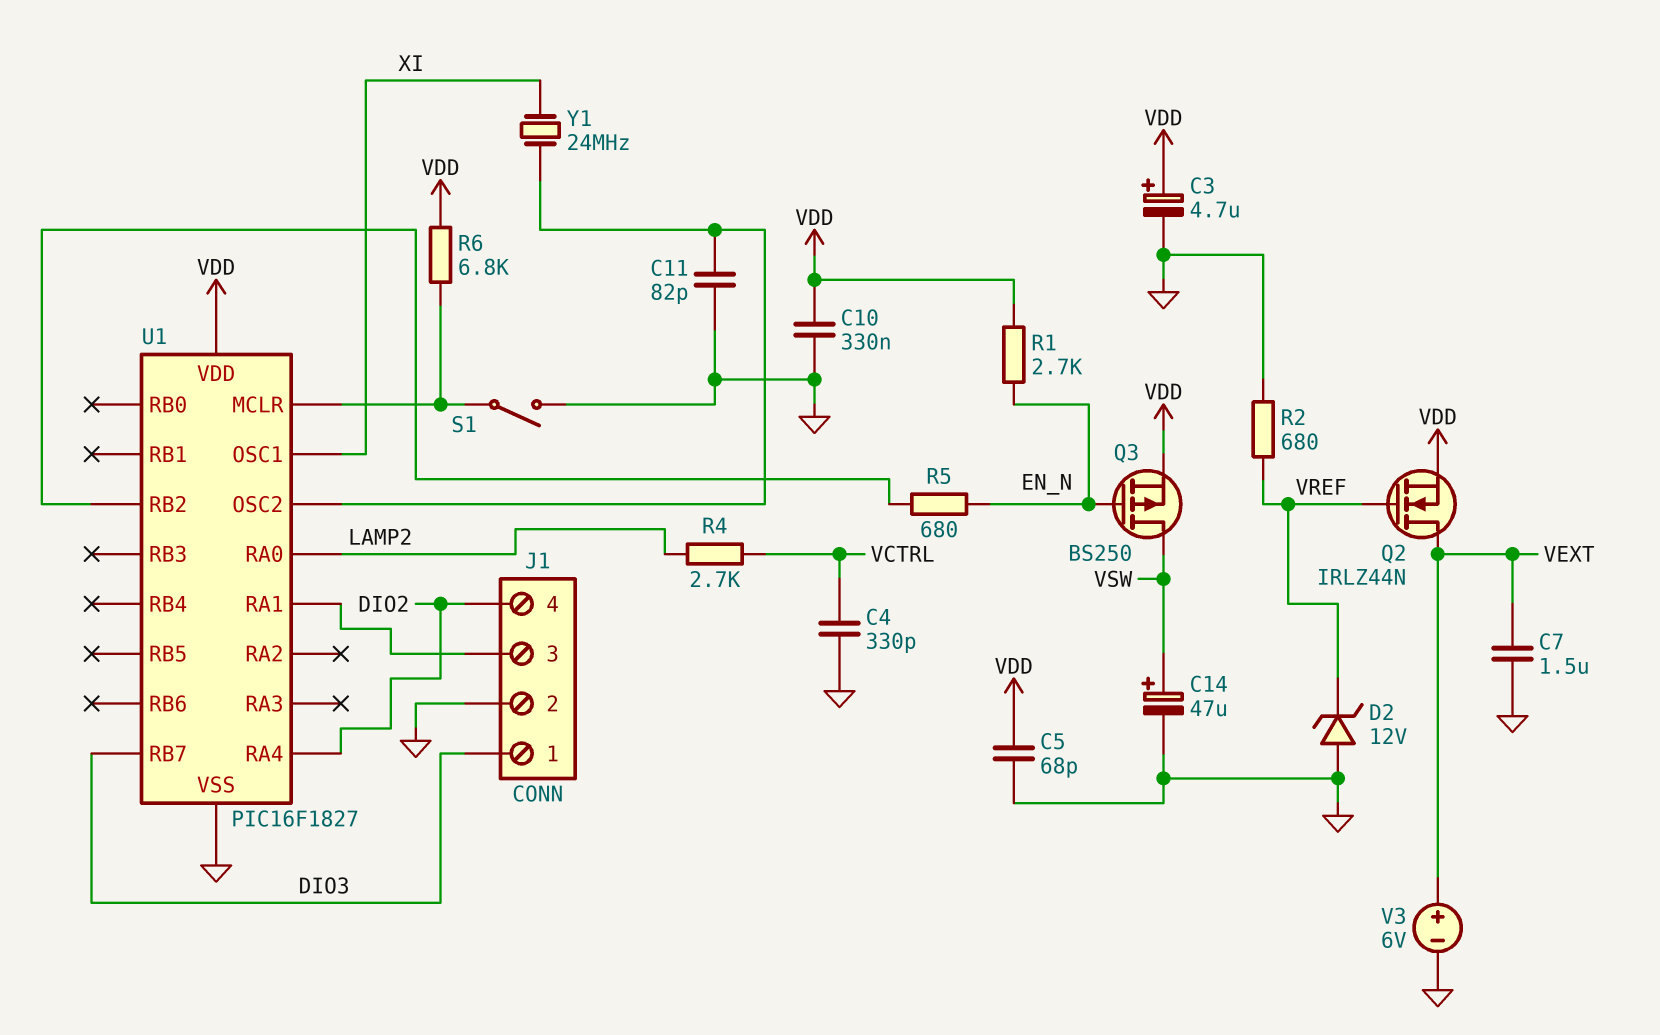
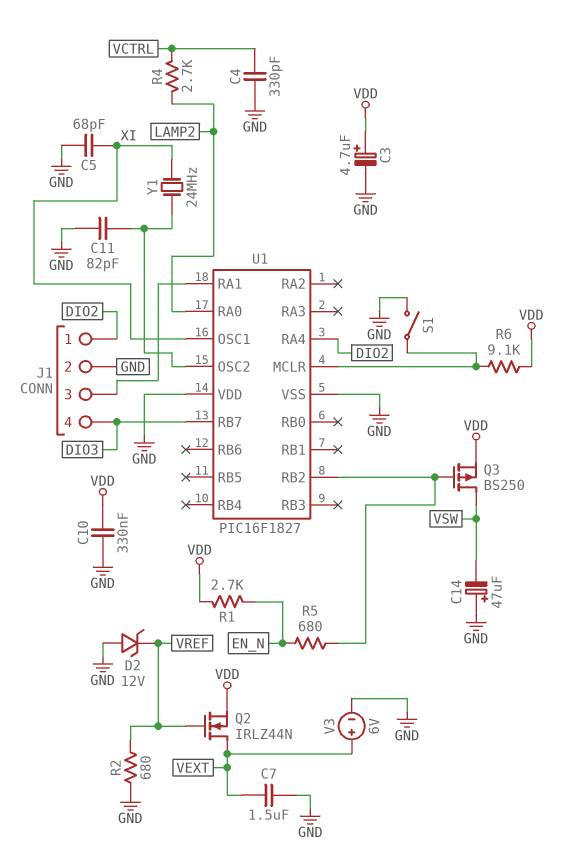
C5: 68pF (GND, VDD) -> 68pF (GND, XI)
C14: 47uF (plus VSW, minus GND) -> 47uF (plus GND, minus VSW)
J1 pin 1: DIO3 -> DIO2
J1 pin 4: DIO2 -> DIO3
Q3: PMOS BS250 (G EN_N, D VSW, S VDD) -> PMOS BS250 (G U1/RB2, D VSW, S VDD)
R6: 6.8k (U1/MCLR, VDD) -> 9.1k (U1/MCLR, VDD)
U1 pin VDD: VDD -> GND

